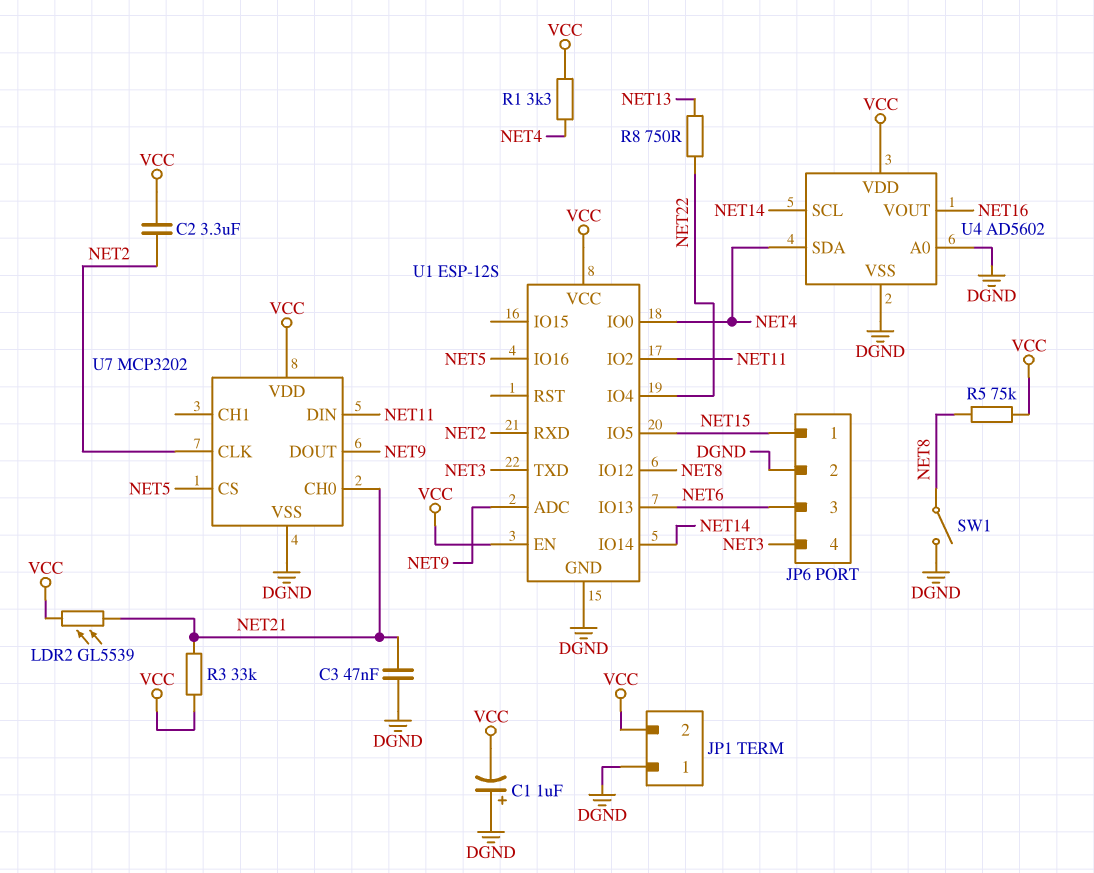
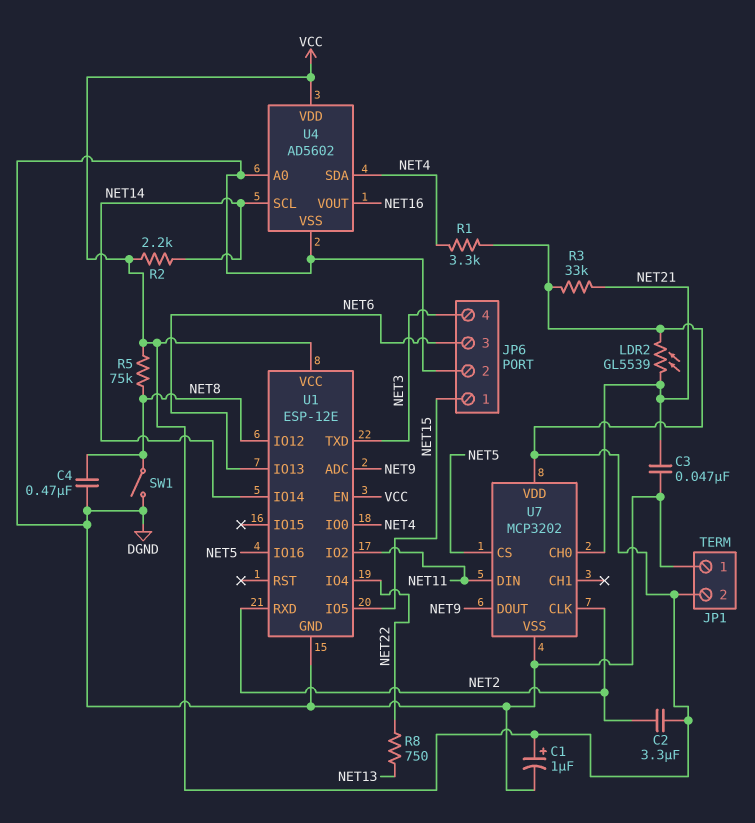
C1: 1uF (plus DGND, minus VCC) -> 1uF (plus VCC, minus DGND)
C4: none -> 470nF (DGND, NET8)
R2: none -> 2.2k (NET14, VCC)
U1: ESP-12S -> ESP-12E

